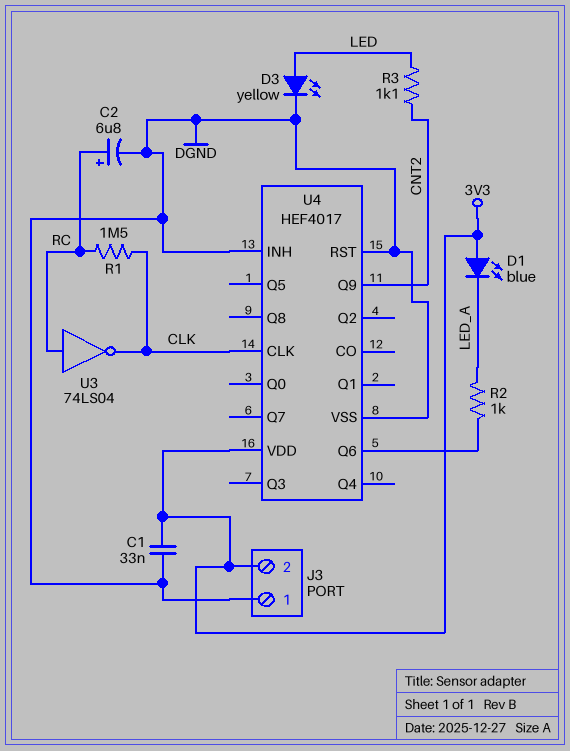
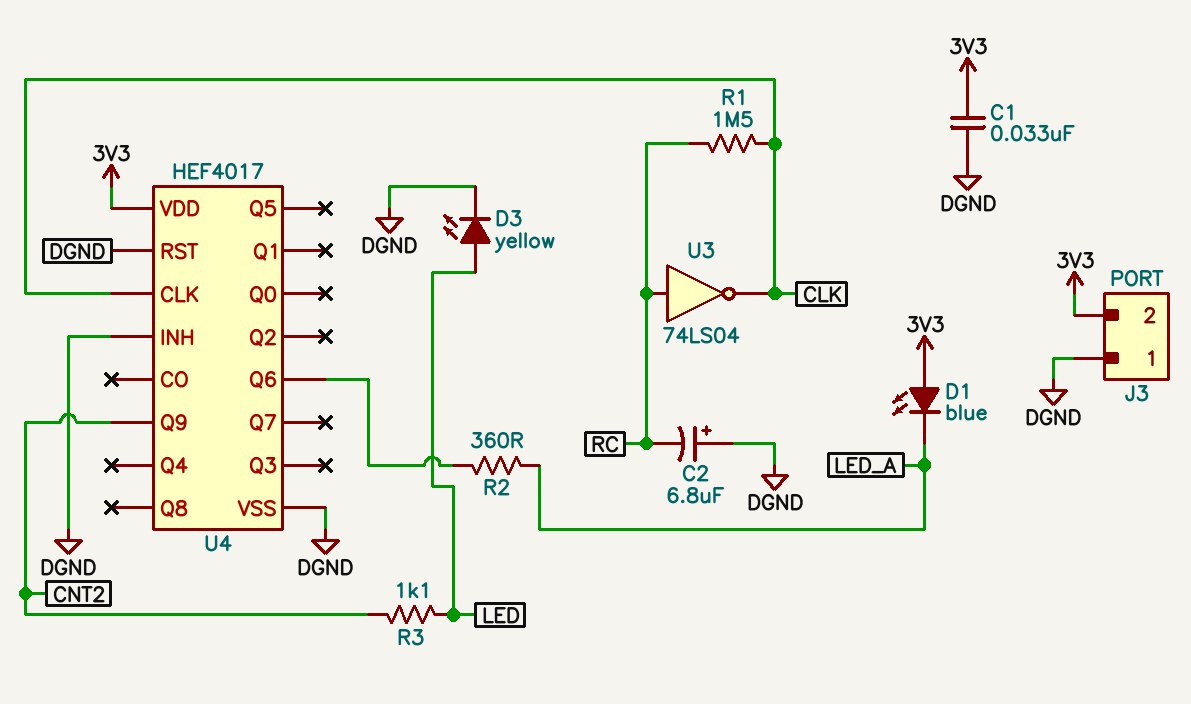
C2: 6.8uF (plus RC, minus DGND) -> 6.8uF (plus DGND, minus RC)
R2: 1k (LED_A, U4/Q6) -> 360 (LED_A, U4/Q6)

